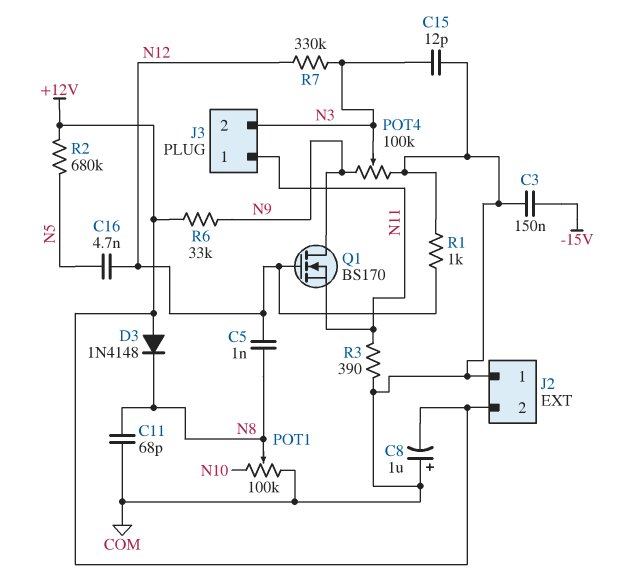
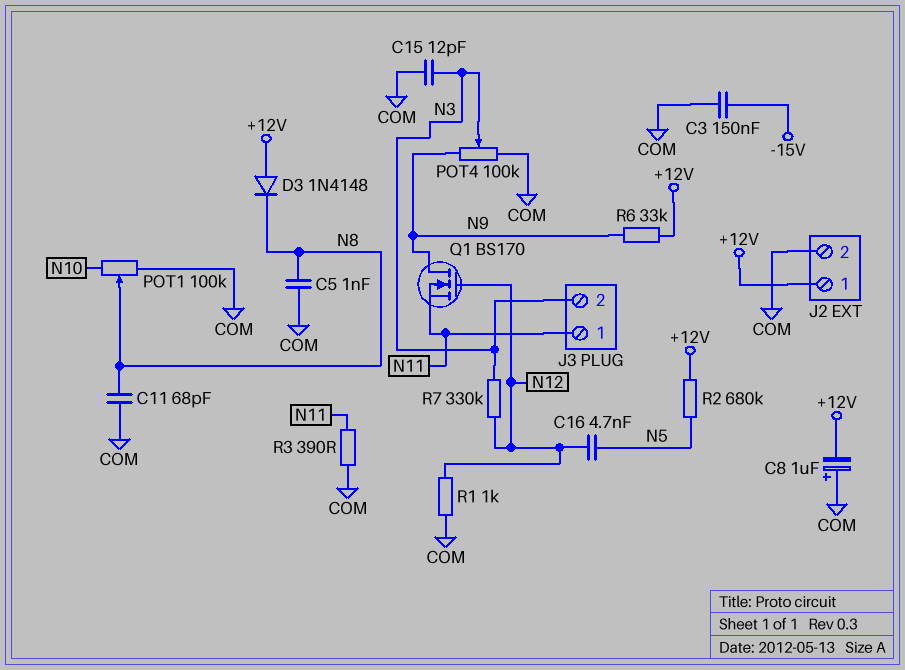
C5: 1nF (N8, N12) -> 1nF (COM, N8)
J2 pin 1: COM -> +12V
J2 pin 2: +12V -> COM

